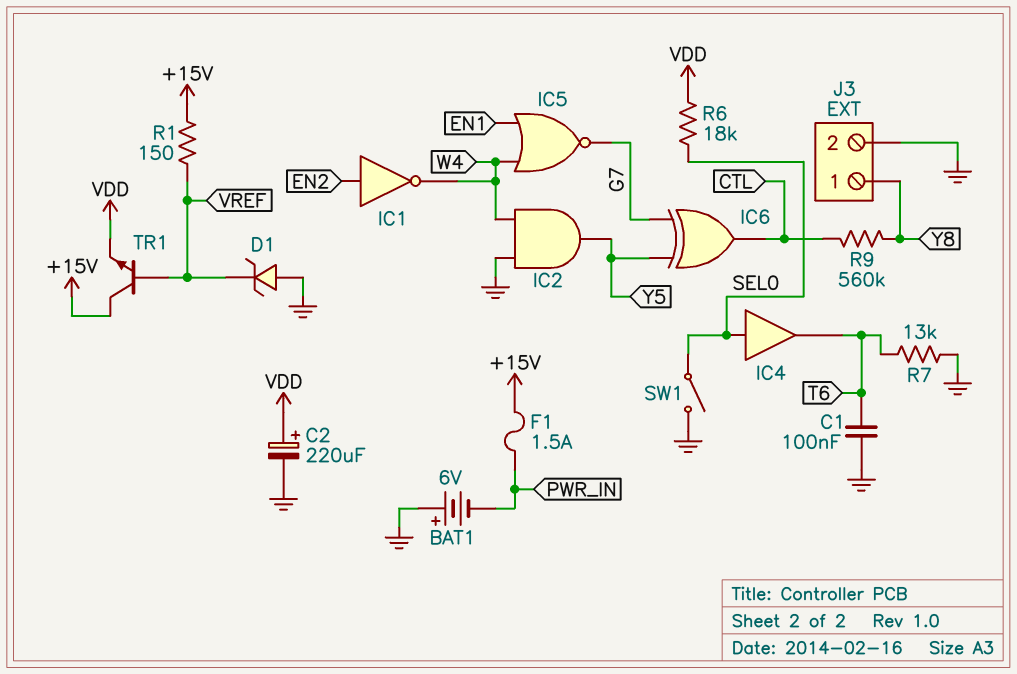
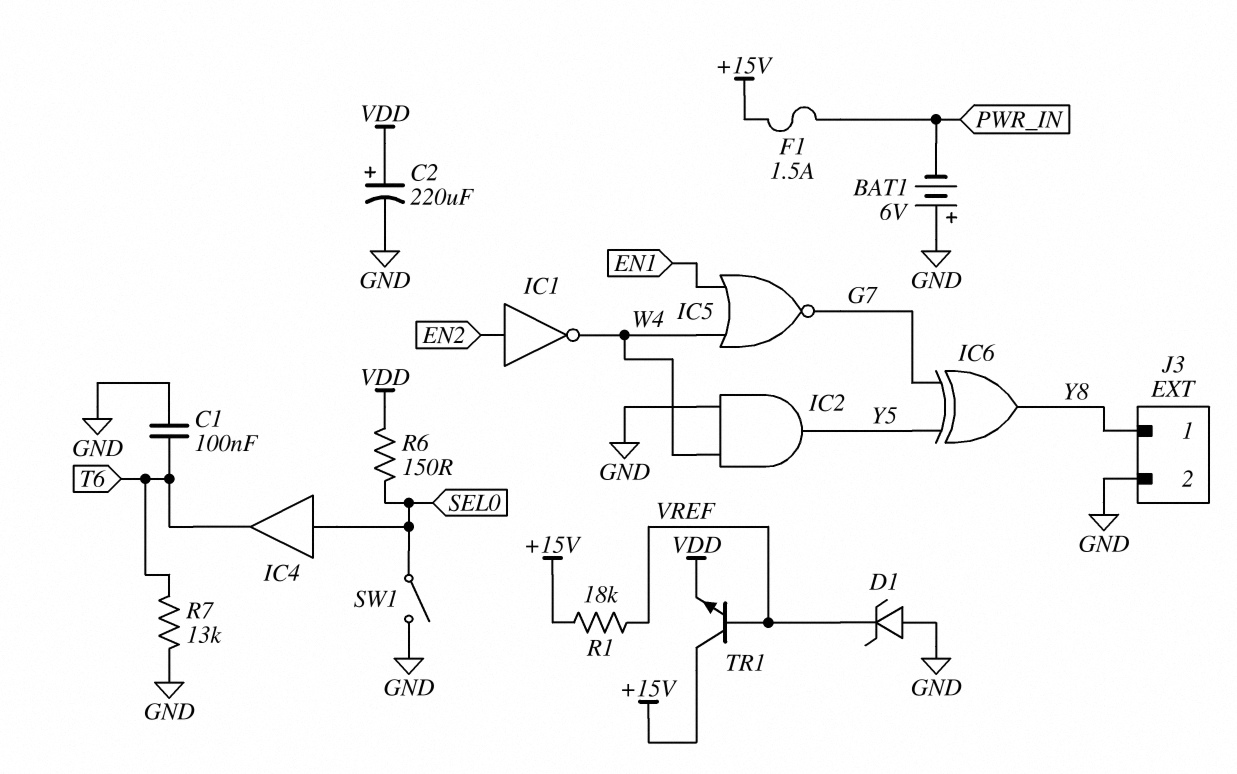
IC6: XOR (in G7, in Y5, out CTL) -> XOR (in G7, in Y5, out Y8)
R1: 150 (+15V, VREF) -> 18k (+15V, VREF)
R6: 18k (SEL0, VDD) -> 150 (SEL0, VDD)
R9: 560k (CTL, Y8) -> none

